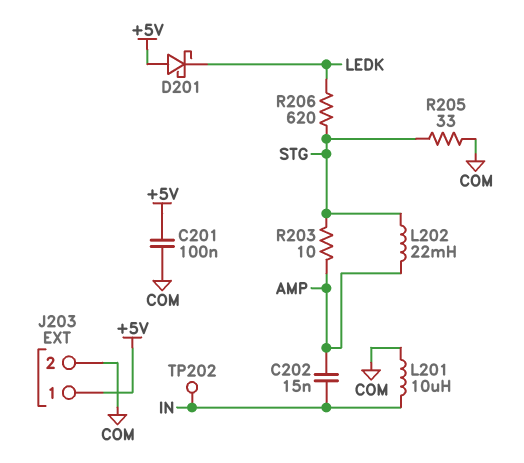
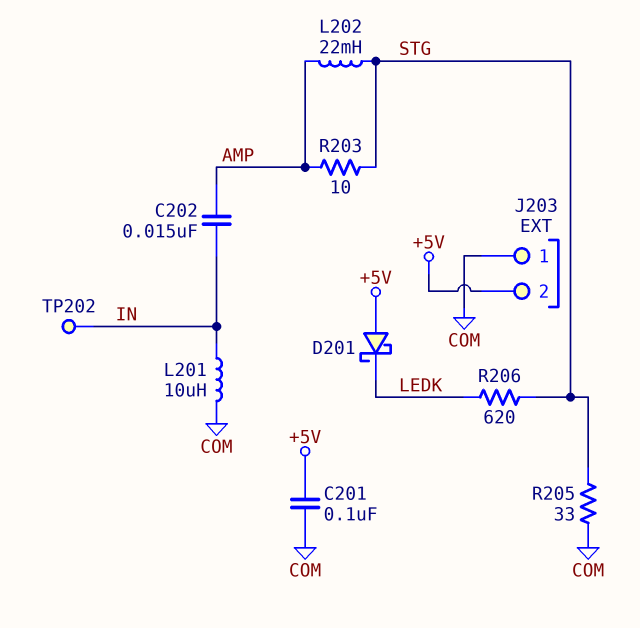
J203 pin 1: +5V -> COM
J203 pin 2: COM -> +5V

